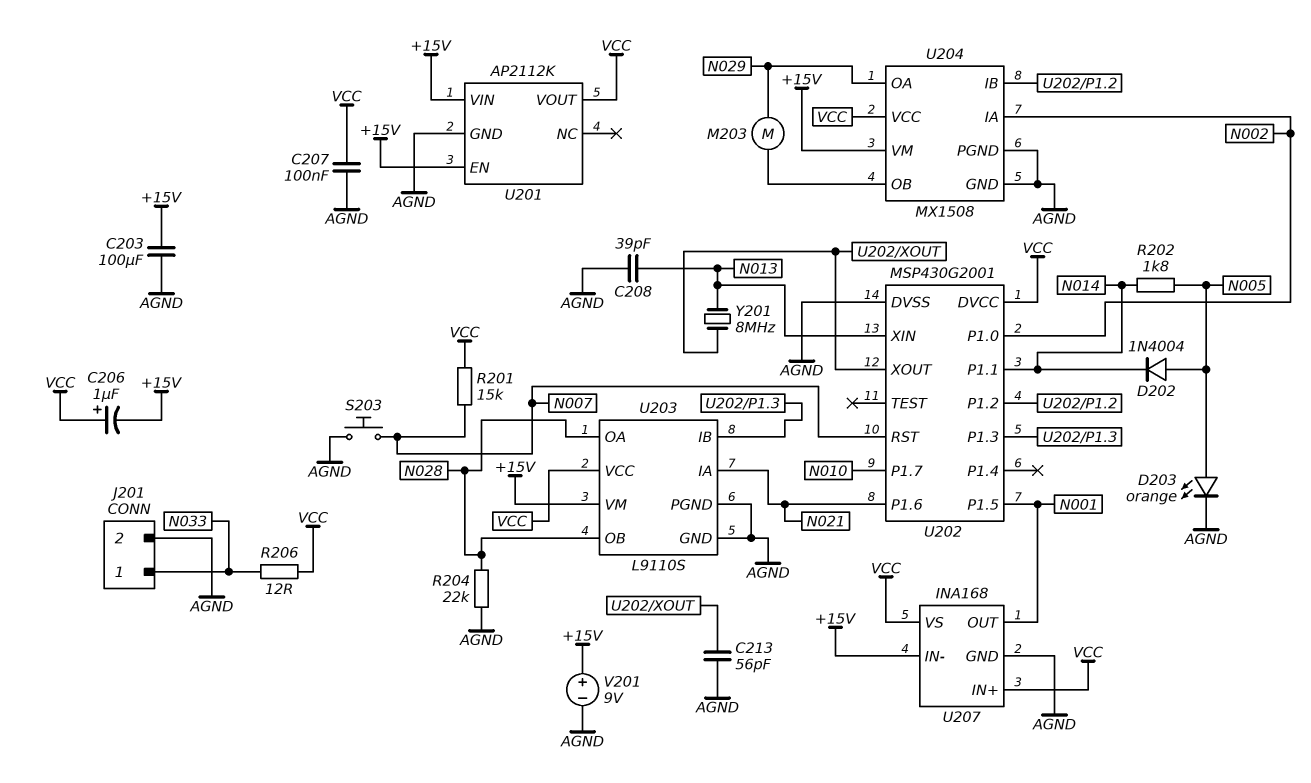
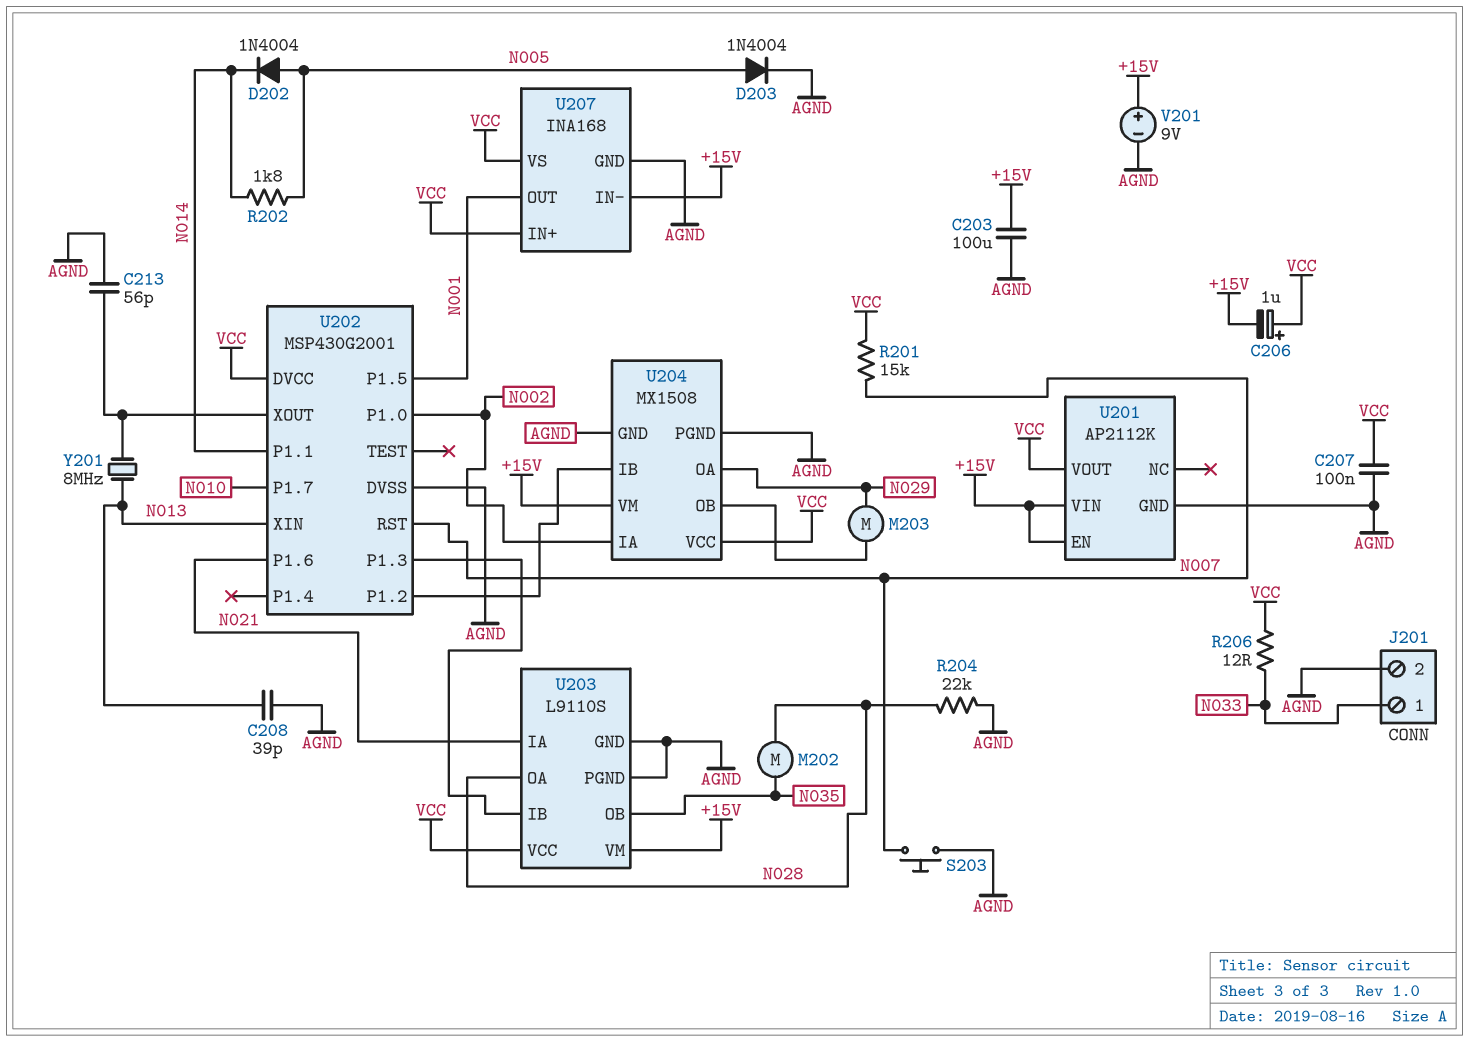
D203: LED orange (A N005, K AGND) -> diode 1N4004 (A N005, K AGND)
M202: none -> motor (N028, N035)
U203 pin OB: N028 -> N035

